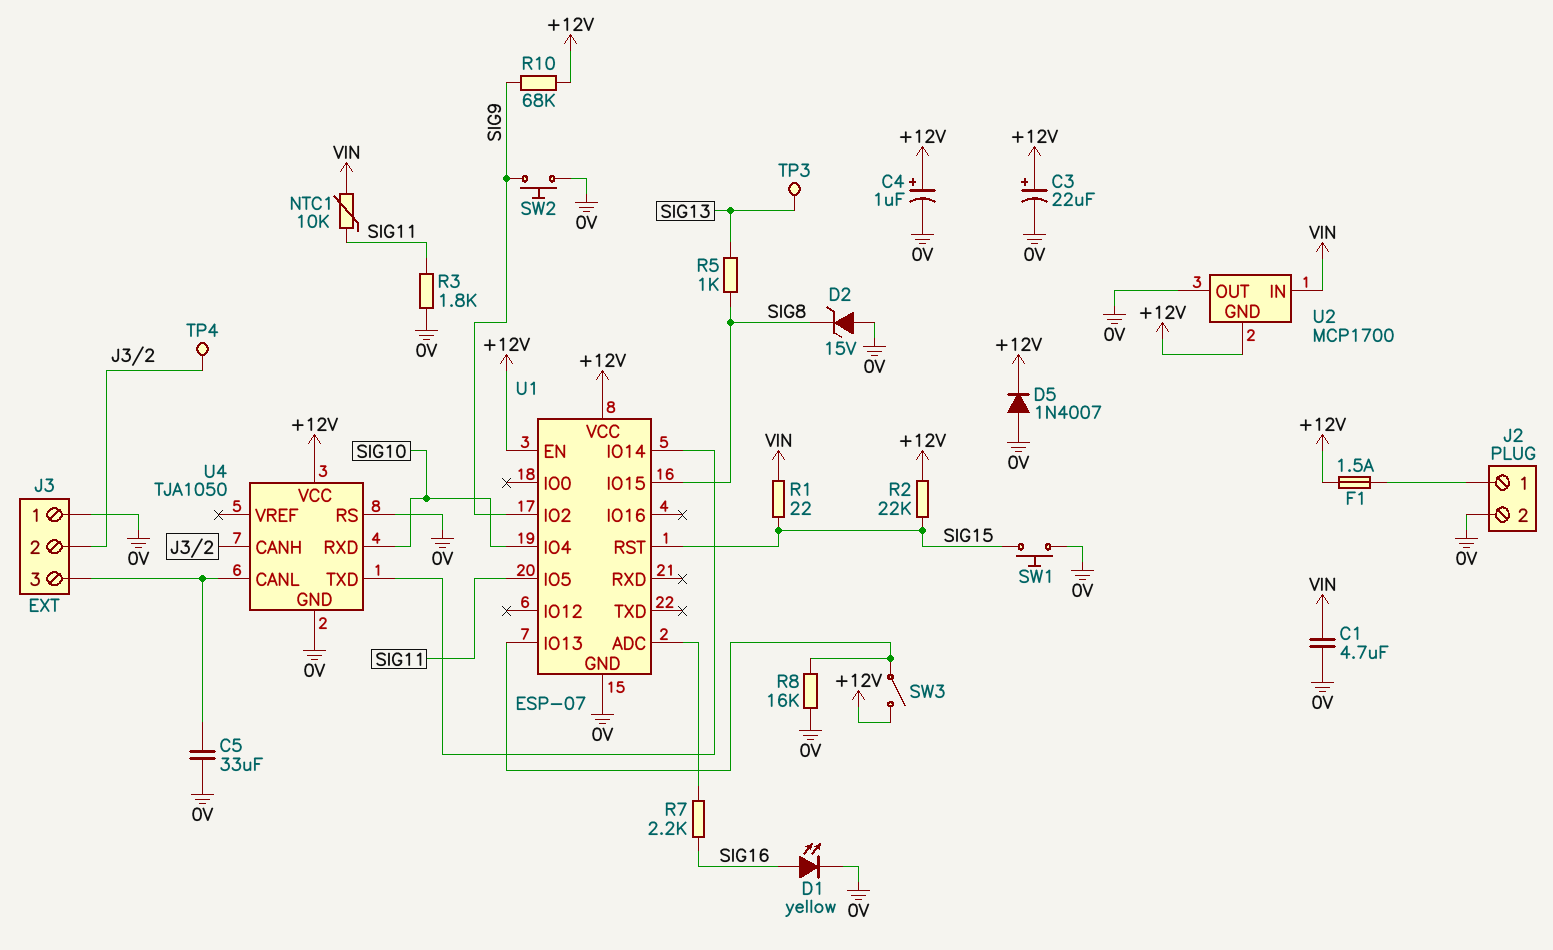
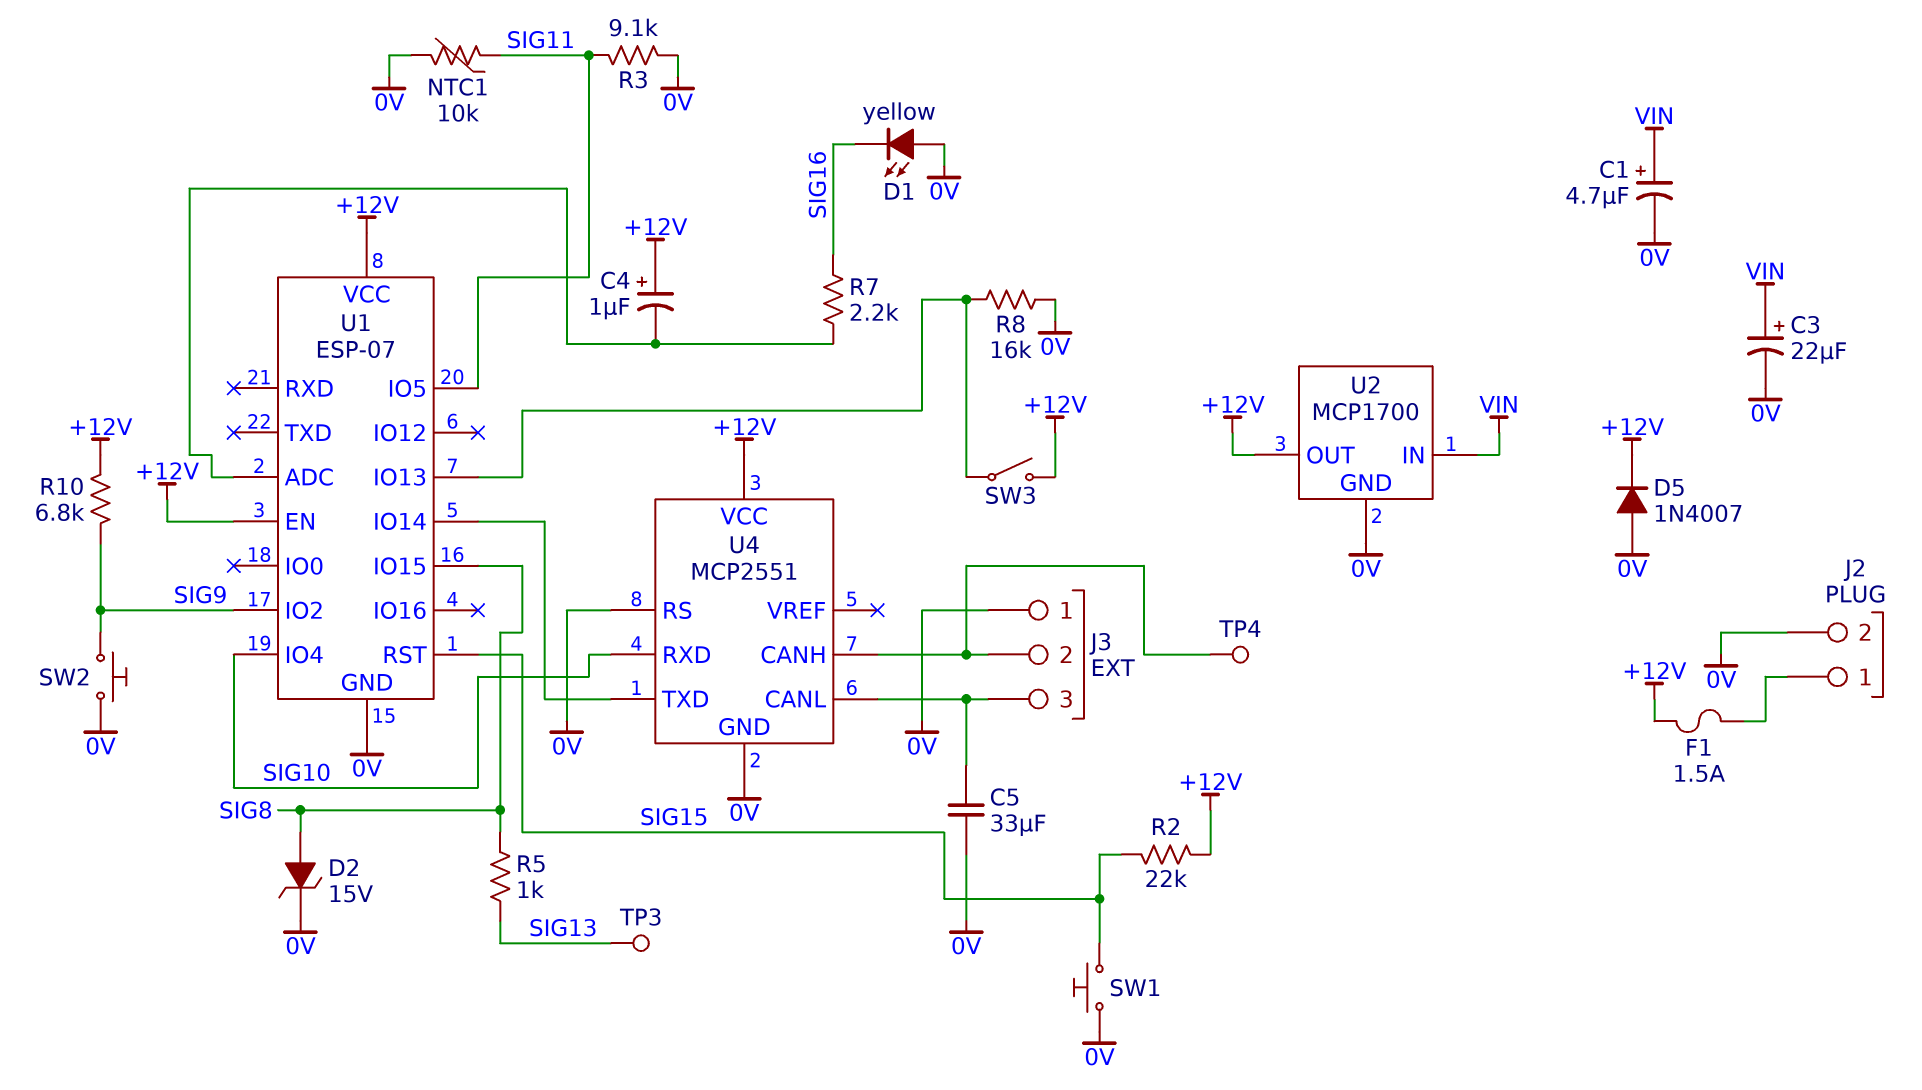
C1: 4.7uF (0V, VIN) -> 4.7uF (plus VIN, minus 0V)
C3: 22uF (plus +12V, minus 0V) -> 22uF (plus VIN, minus 0V)
C4: 1uF (plus +12V, minus 0V) -> 1uF (plus +12V, minus U1/ADC)
D1: LED yellow (A SIG16, K 0V) -> LED yellow (A 0V, K SIG16)
D2: zener 15V (A 0V, K SIG8) -> zener 15V (A SIG8, K 0V)
NTC1: 10k (SIG11, VIN) -> 10k (0V, SIG11)
R1: 22 (SIG15, VIN) -> none
R3: 1.8k (0V, SIG11) -> 9.1k (0V, SIG11)
R10: 68k (+12V, SIG9) -> 6.8k (+12V, SIG9)
U2 pin GND: +12V -> 0V
U2 pin OUT: 0V -> +12V
U4: TJA1050 -> MCP2551

